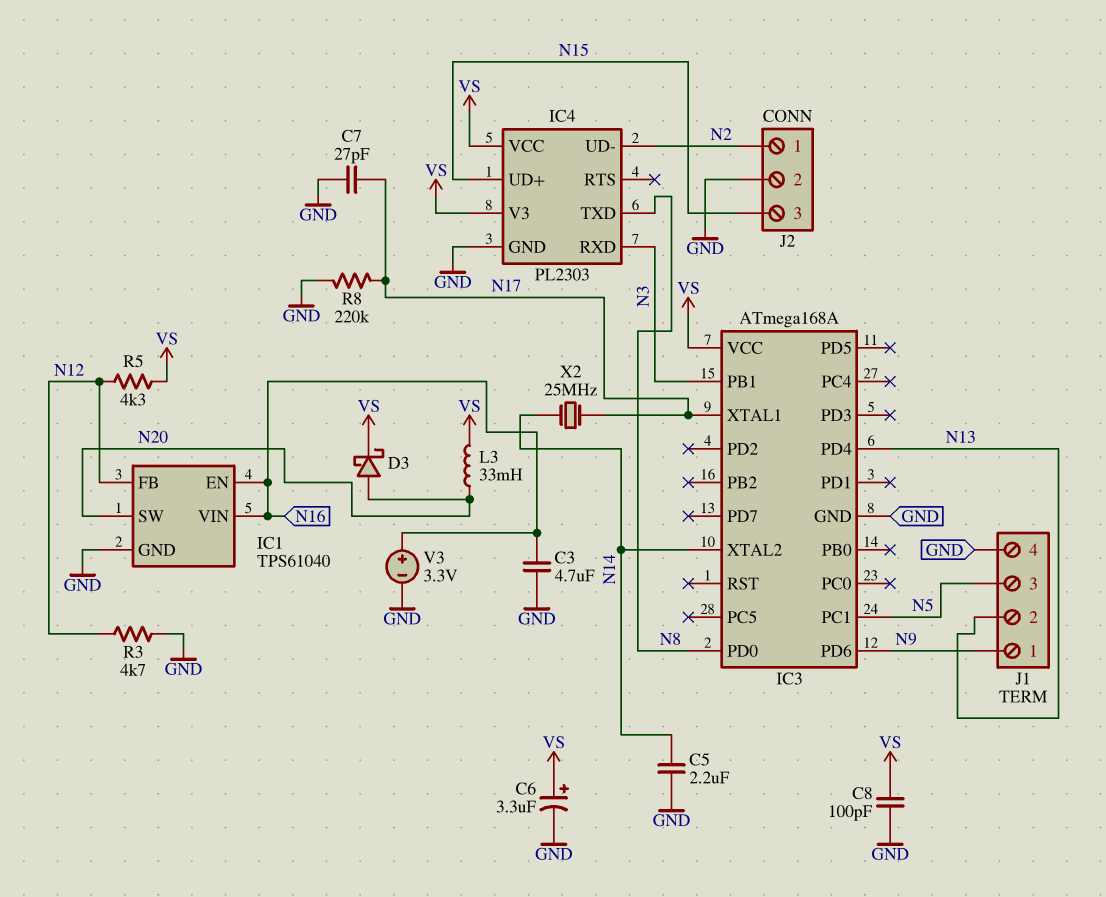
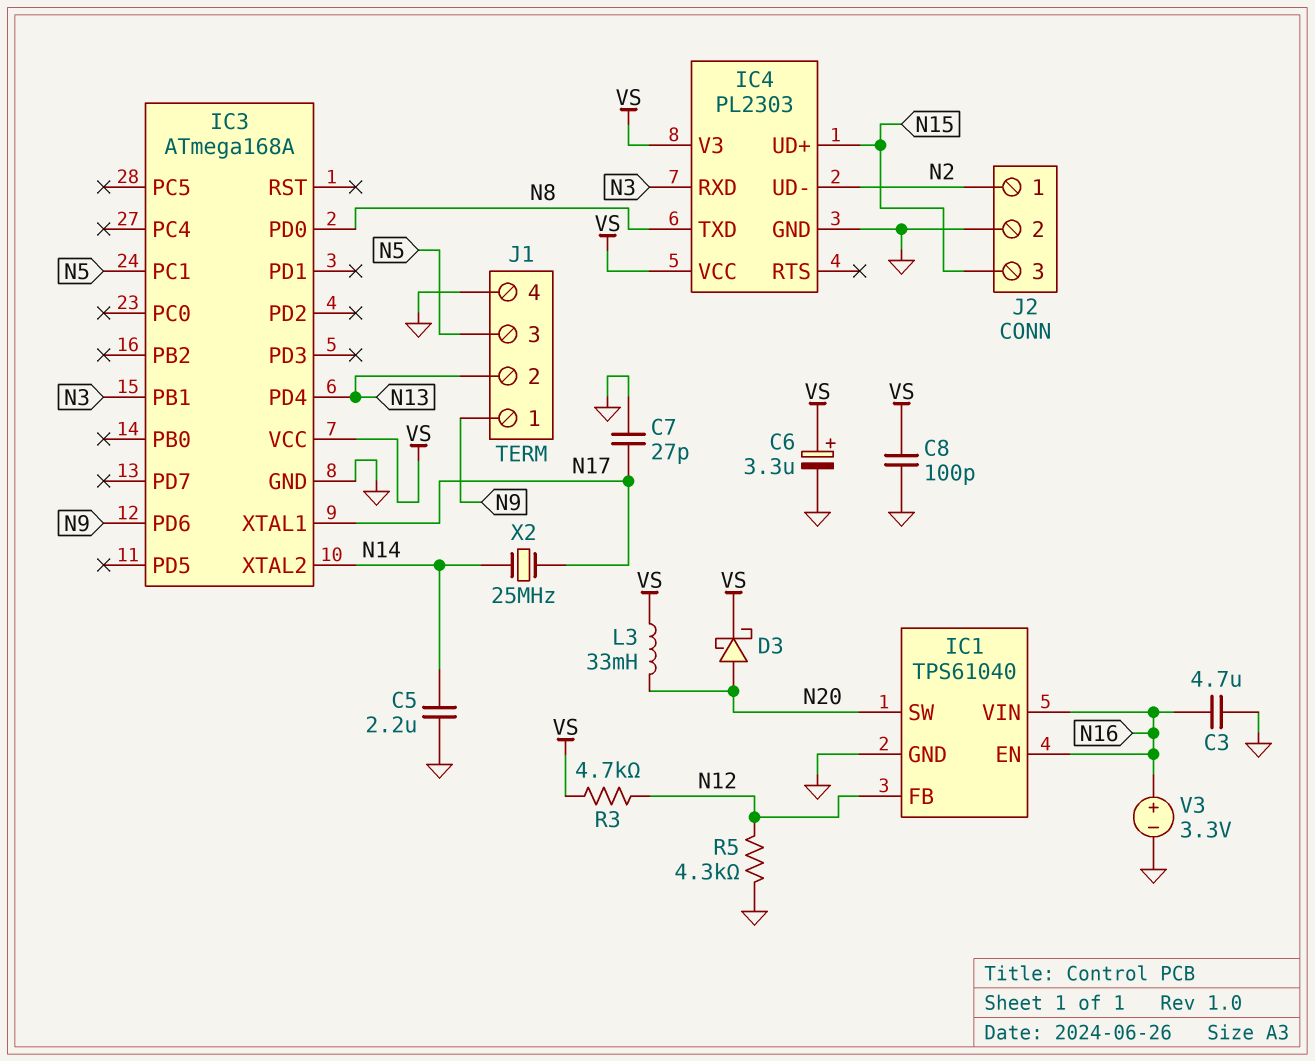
R3: 4.7k (GND, N12) -> 4.7k (N12, VS)
R5: 4.3k (N12, VS) -> 4.3k (GND, N12)
R8: 220k (GND, N17) -> none

